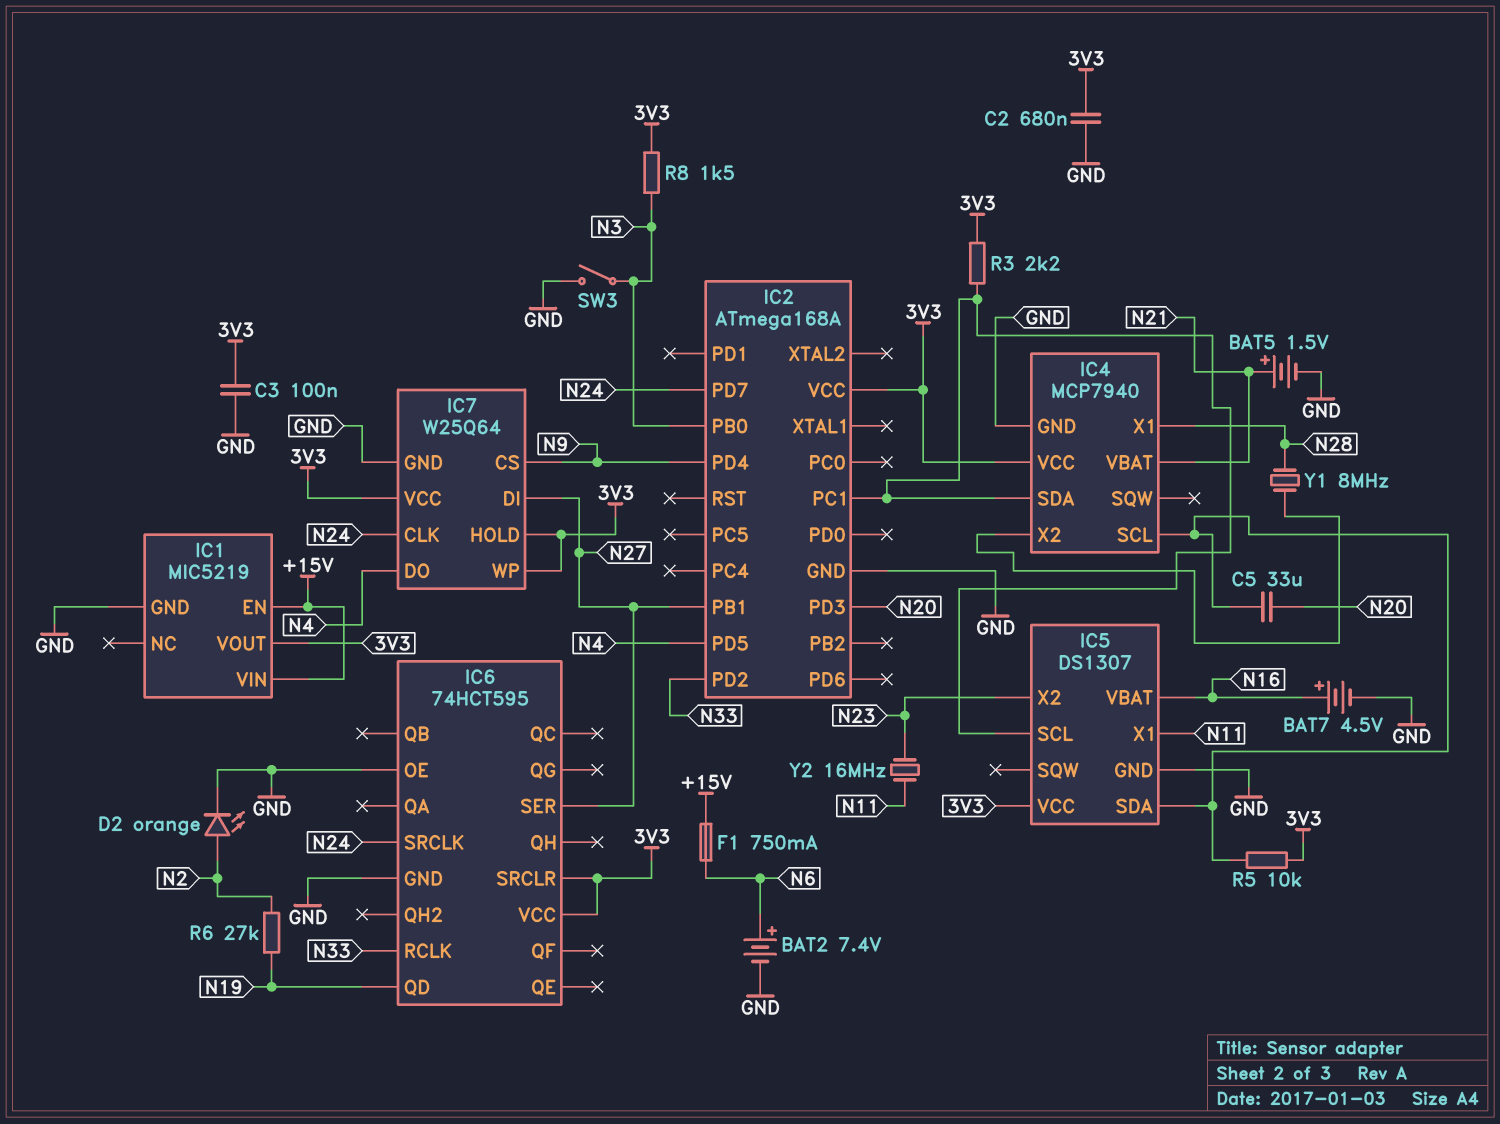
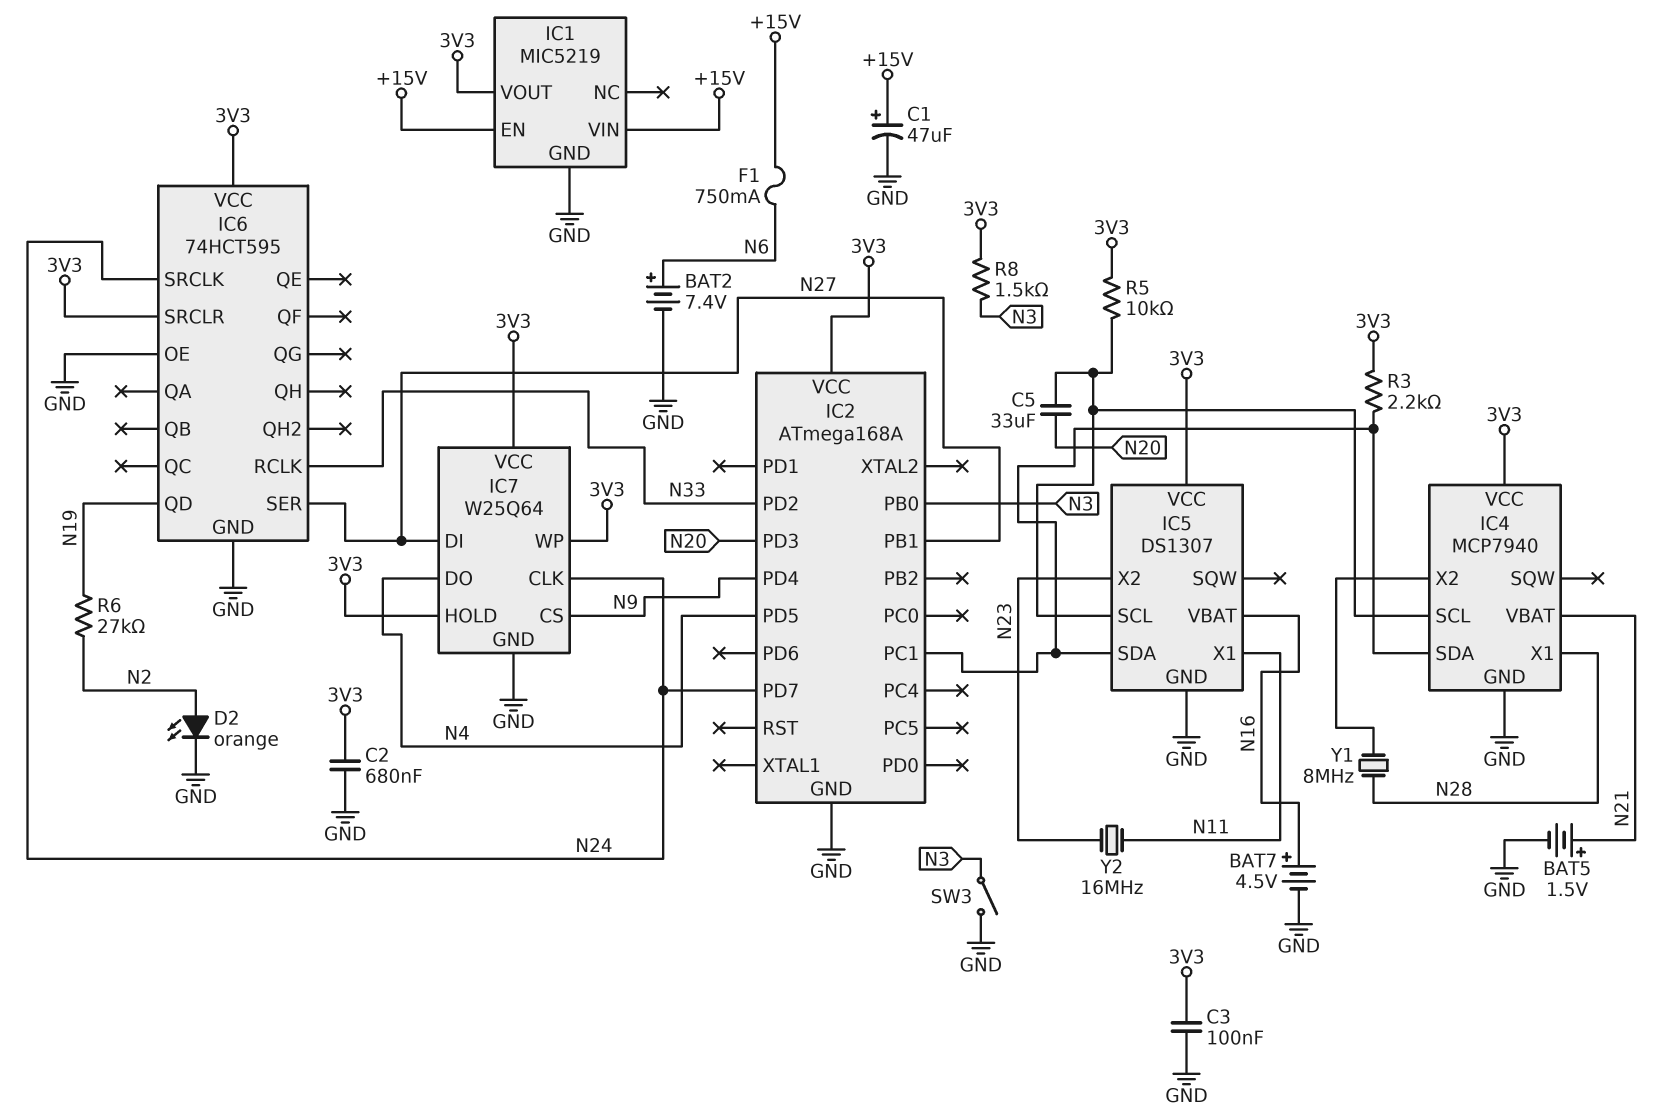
C1: none -> 47uF (plus +15V, minus GND)
IC5 pin SCL: IC2/PC1 -> IC4/SCL
IC5 pin SDA: IC4/SCL -> IC2/PC1

